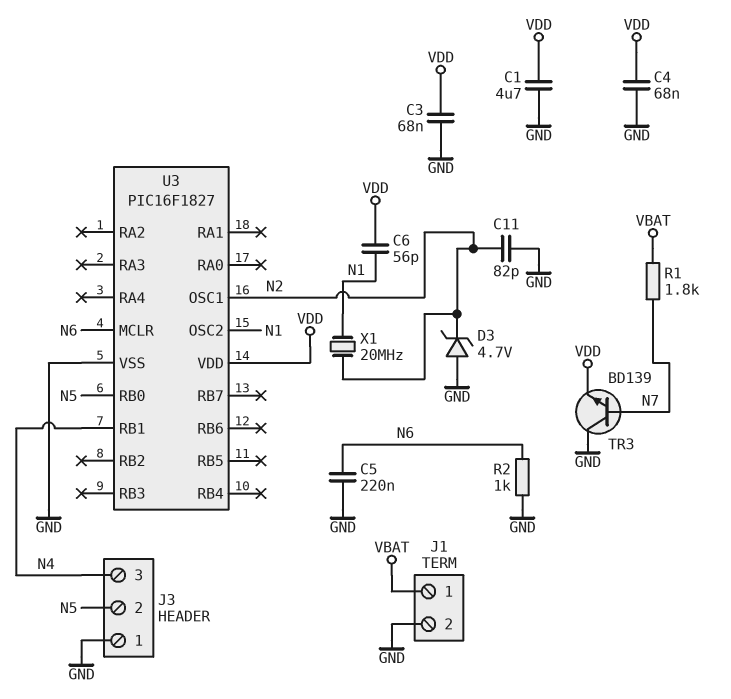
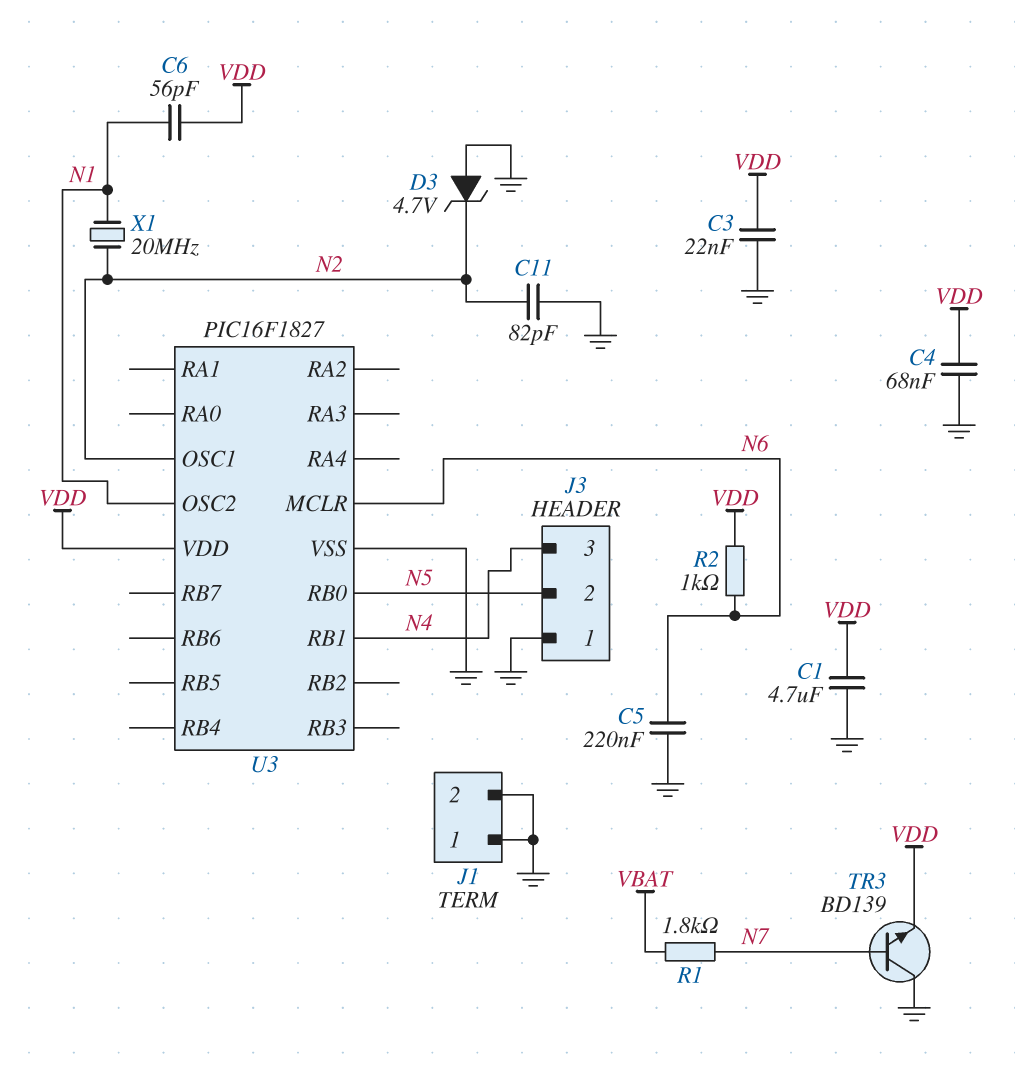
C3: 68nF (GND, VDD) -> 22nF (GND, VDD)
J1 pin 1: VBAT -> GND
R2: 1k (GND, N6) -> 1k (N6, VDD)

